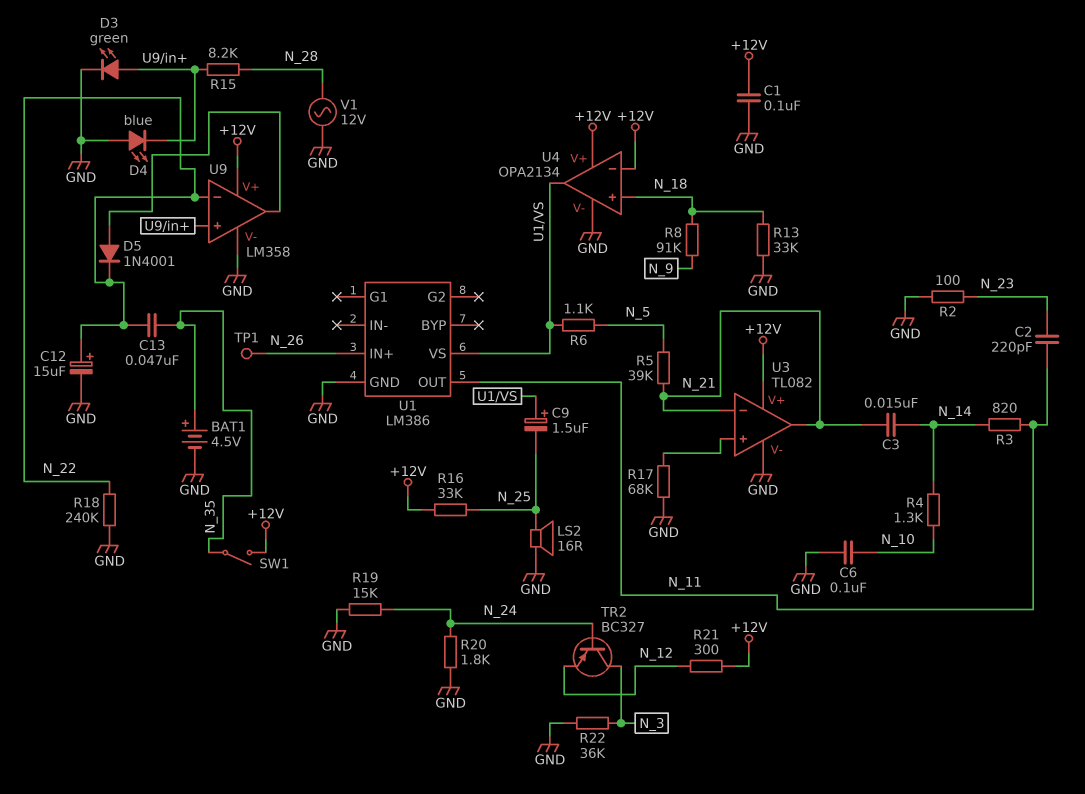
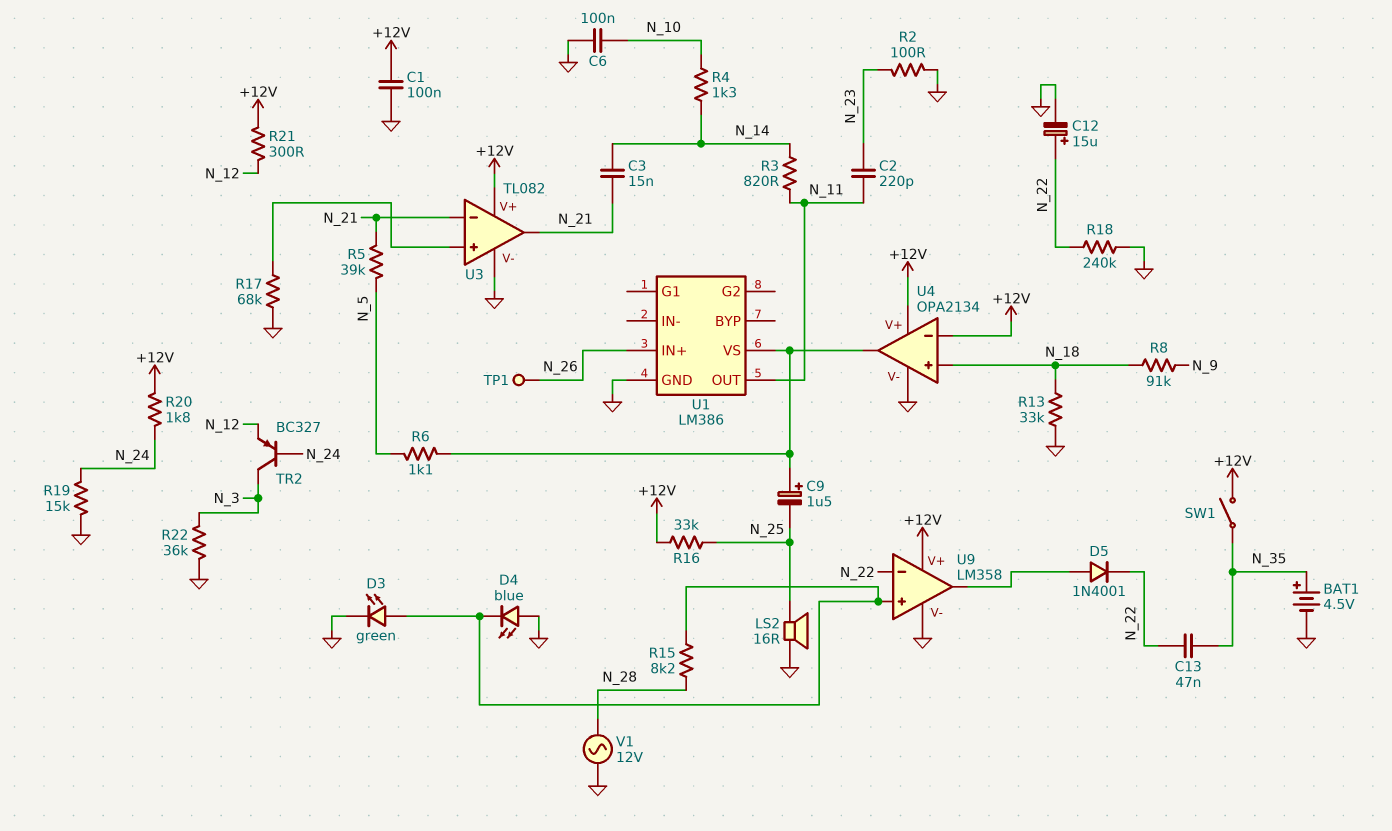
R20: 1.8k (GND, N_24) -> 1.8k (+12V, N_24)

